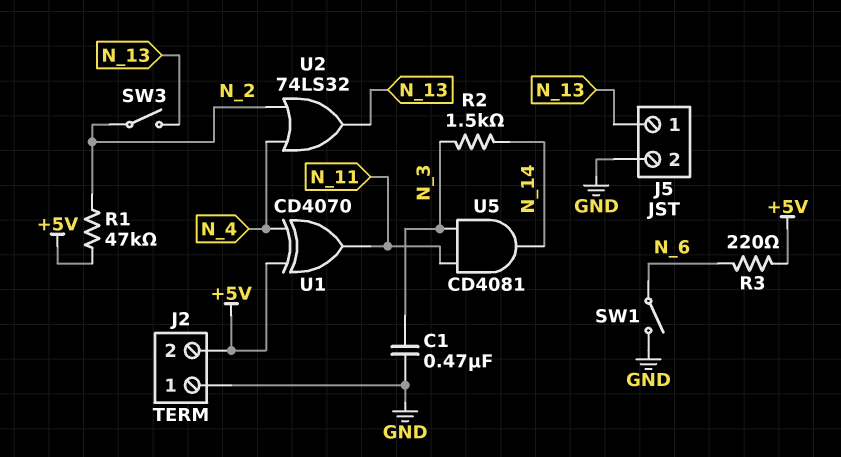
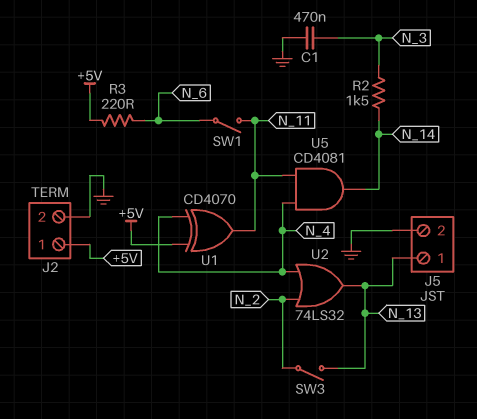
J2 pin 1: GND -> +5V
J2 pin 2: +5V -> GND
R1: 47k (+5V, N_2) -> none
SW1: switch (GND, N_6) -> switch (N_6, N_11)
U5: AND CD4081 (in N_3, in N_11, out N_14) -> AND CD4081 (in N_4, in N_11, out N_14)

